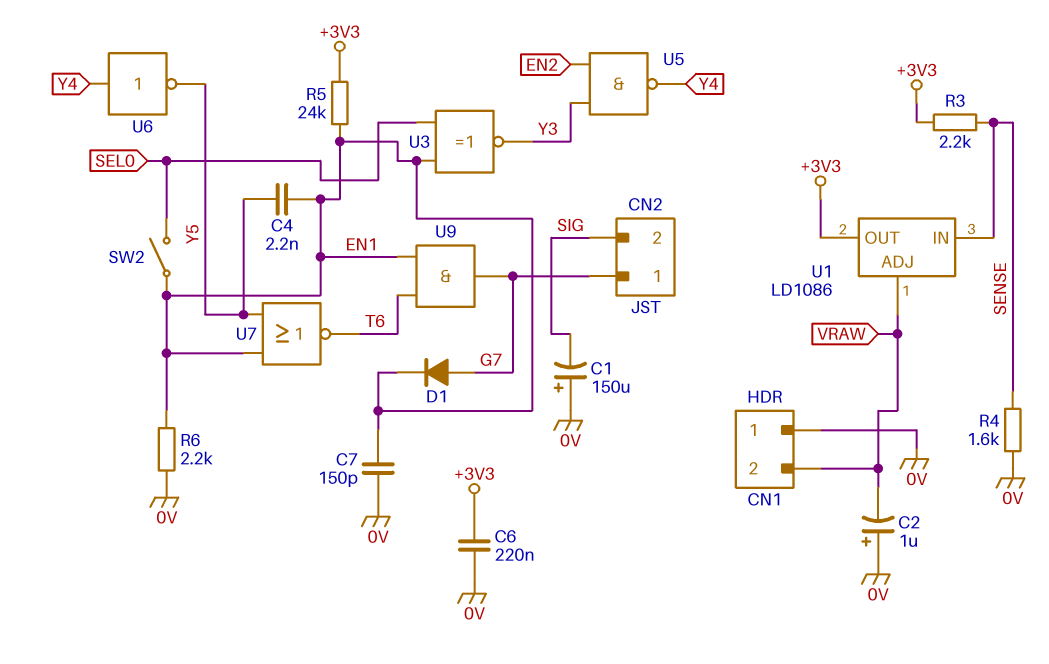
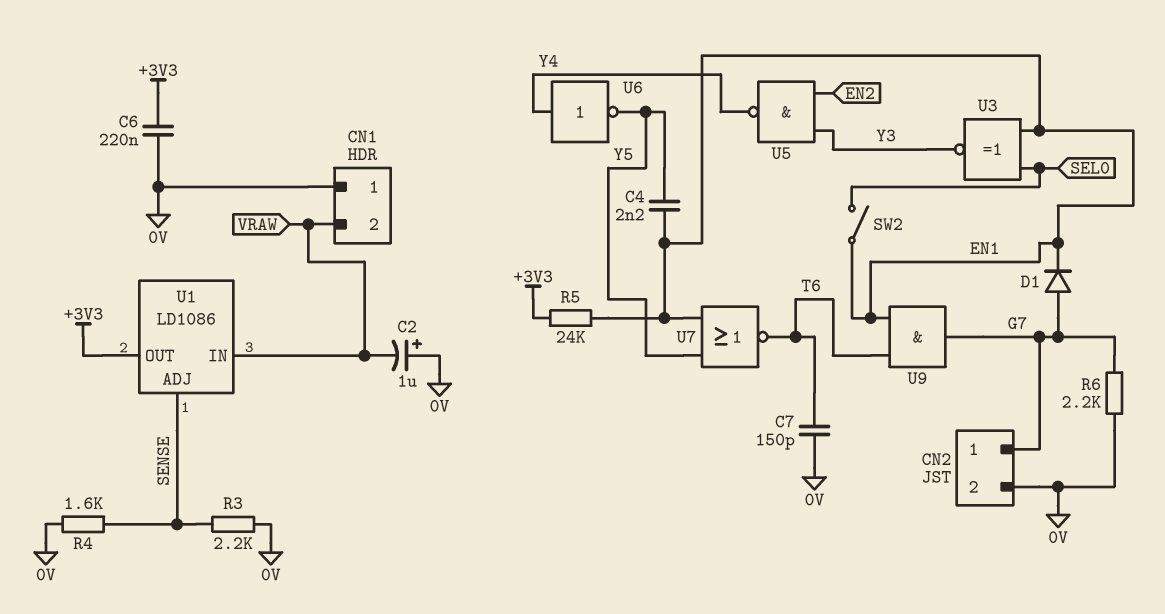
C1: 150uF (plus 0V, minus SIG) -> none
C7: 150pF (0V, EN1) -> 150pF (0V, T6)
CN2 pin 2: SIG -> 0V
R3: 2.2k (+3V3, SENSE) -> 2.2k (0V, SENSE)
R6: 2.2k (0V, EN1) -> 2.2k (0V, G7)
U1 pin ADJ: VRAW -> SENSE
U1 pin IN: SENSE -> VRAW

